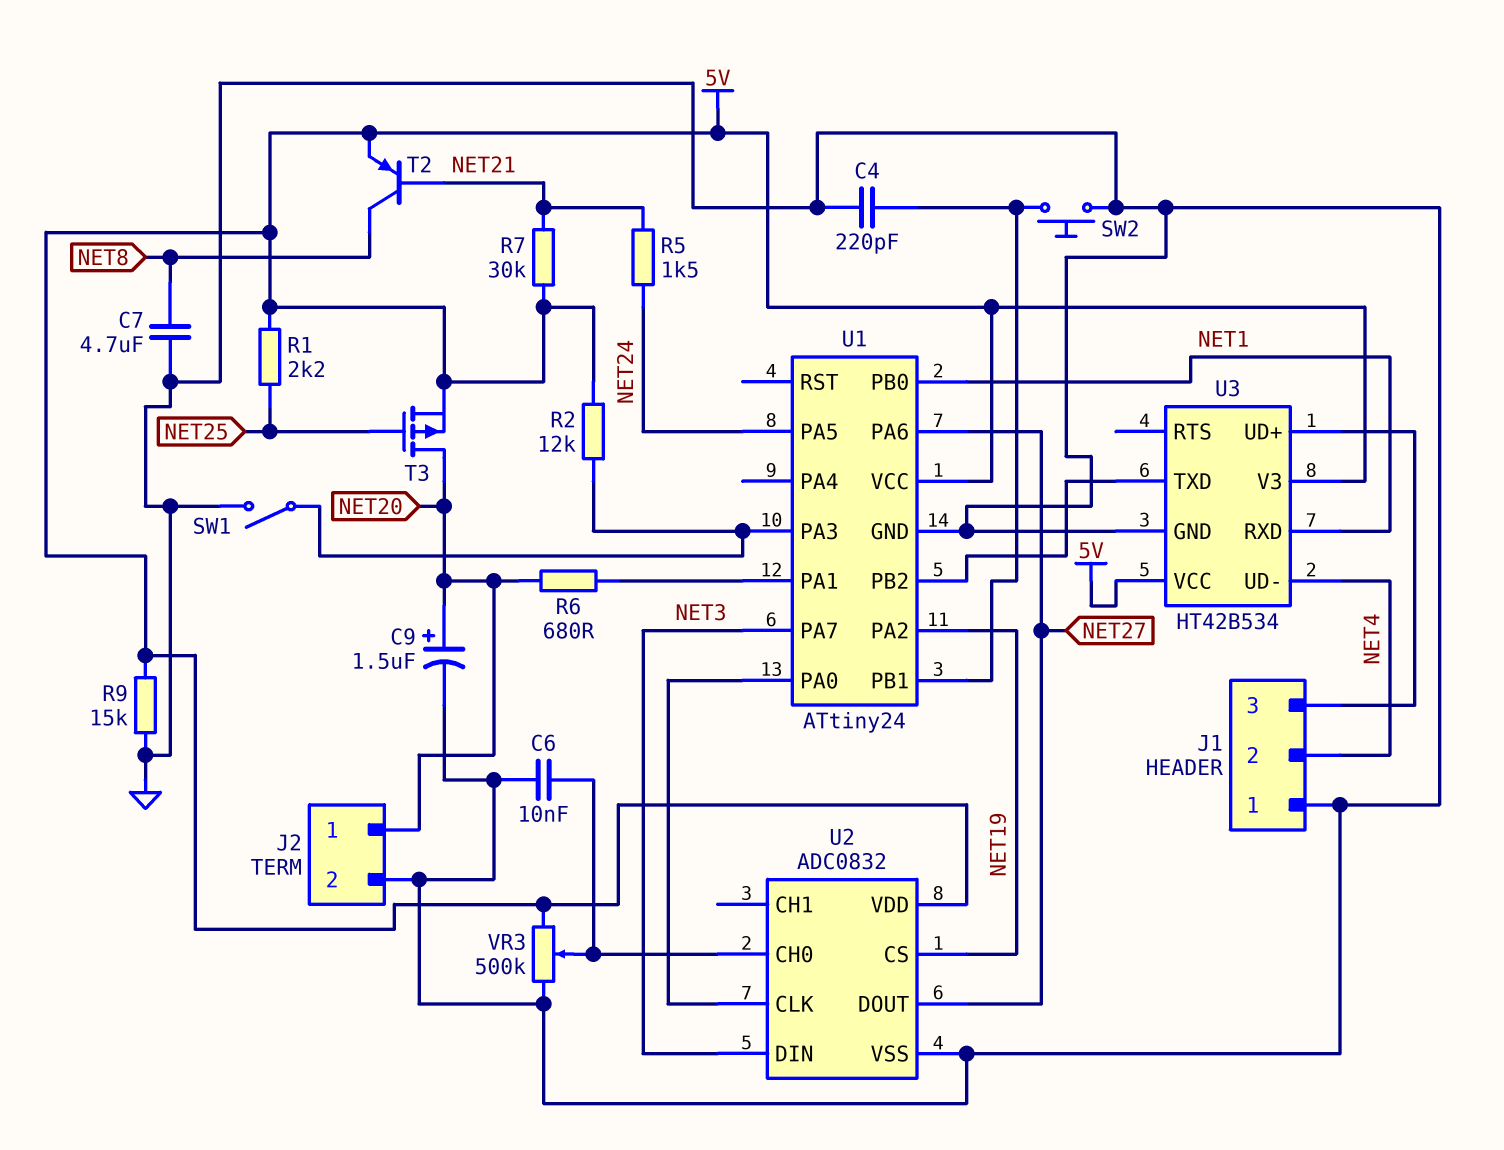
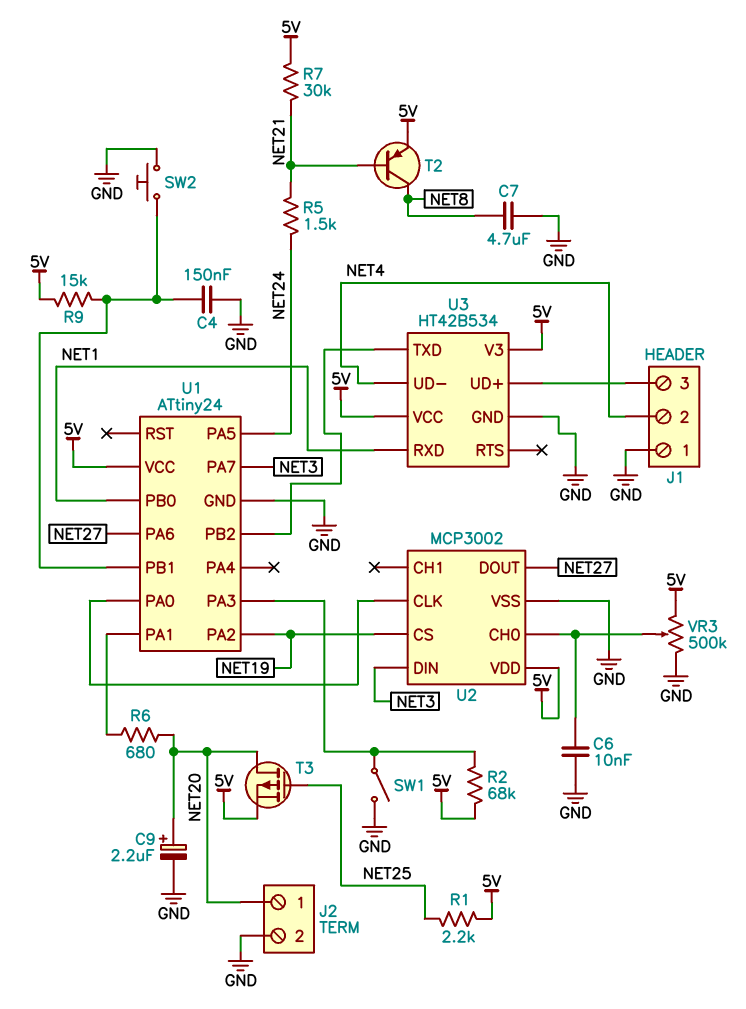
C4: 220pF (GND, U1/PB1) -> 150nF (GND, U1/PB1)
C9: 1.5uF (plus NET20, minus GND) -> 2.2uF (plus NET20, minus GND)
R2: 12k (5V, U1/PA3) -> 68k (5V, U1/PA3)
R9: 15k (5V, GND) -> 15k (5V, U1/PB1)
U2: ADC0832 -> MCP3002

